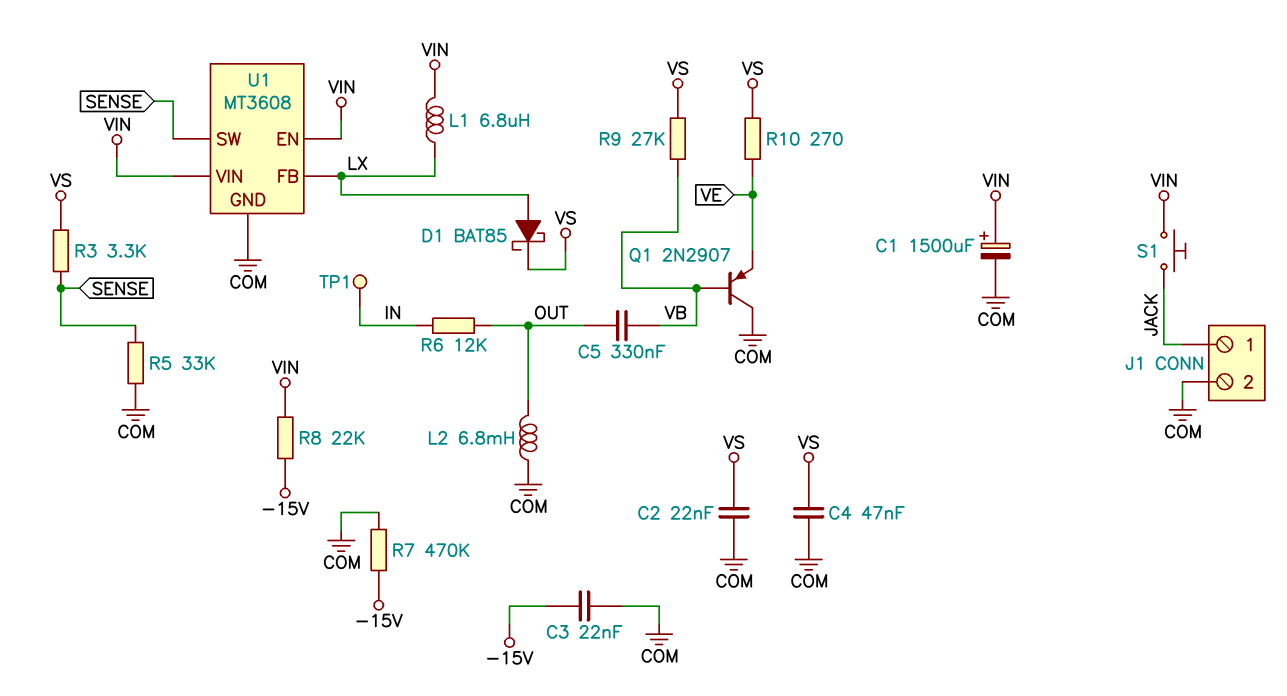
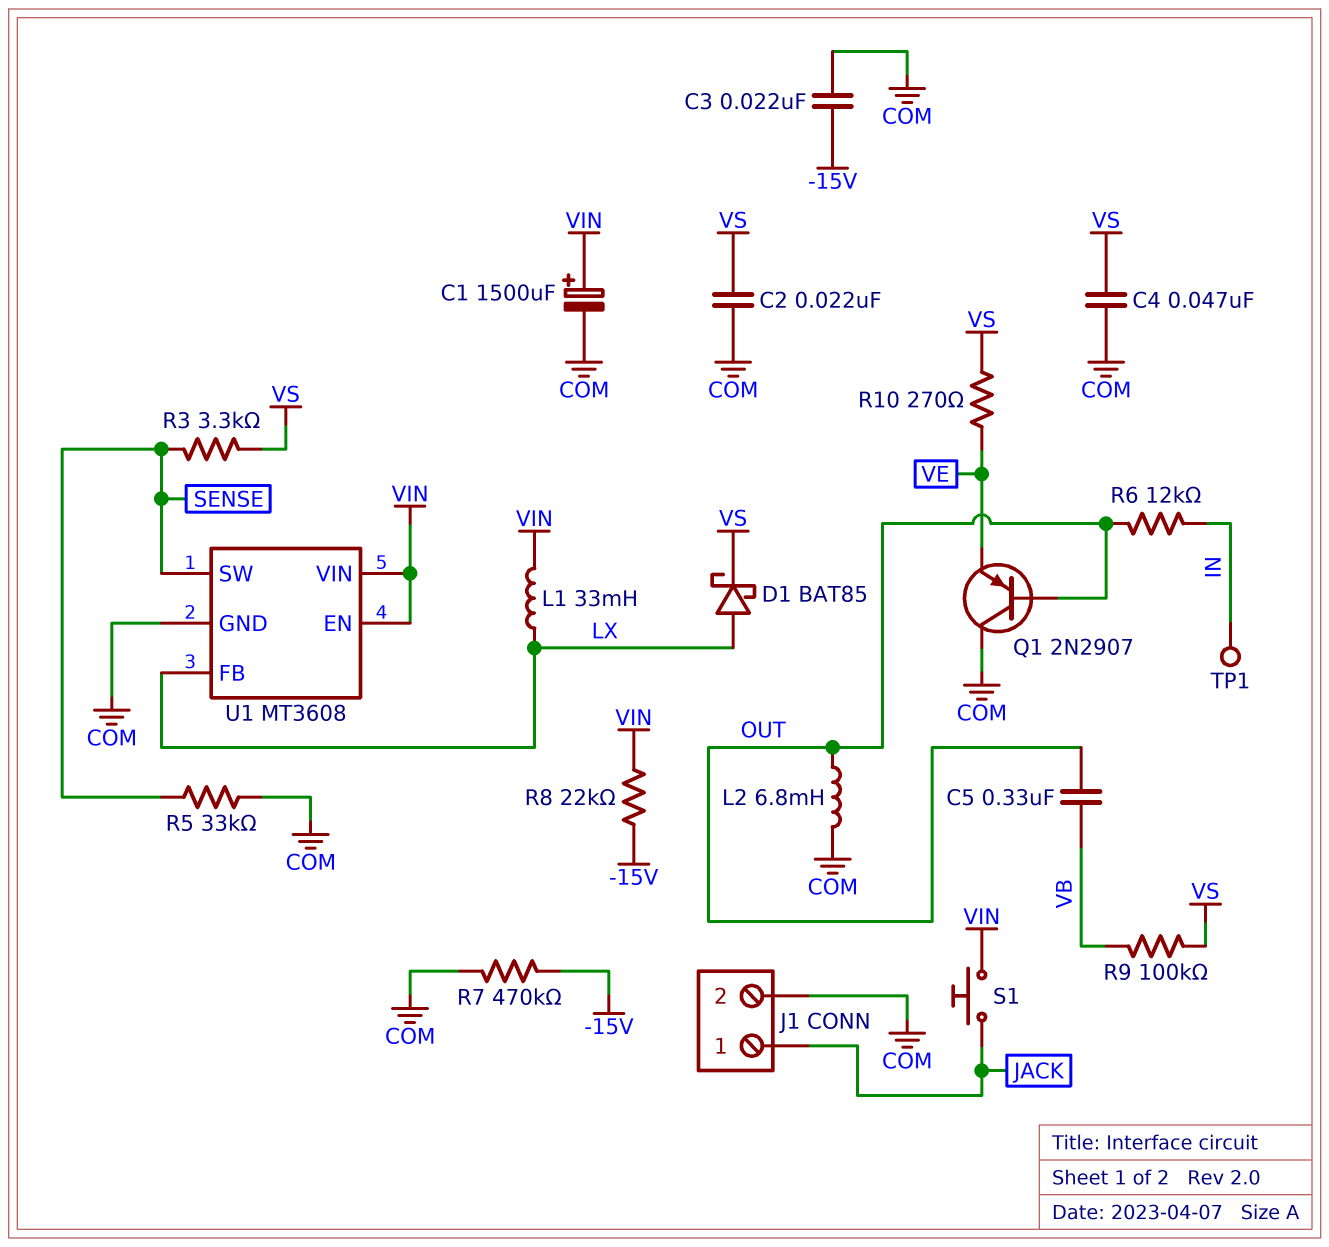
L1: 6.8uH (LX, VIN) -> 33mH (LX, VIN)
Q1: PNP 2N2907 (B VB, C COM, E VE) -> PNP 2N2907 (B OUT, C COM, E VE)
R9: 27k (VB, VS) -> 100k (VB, VS)

